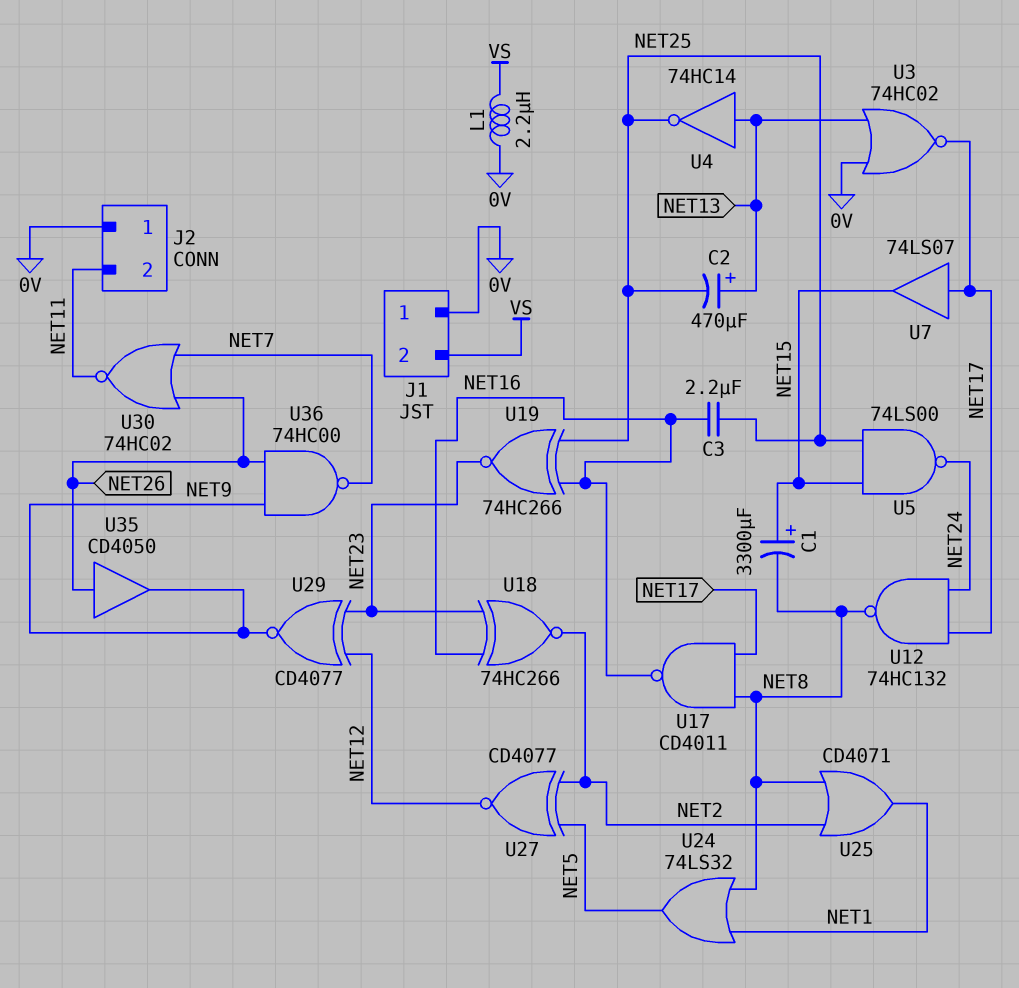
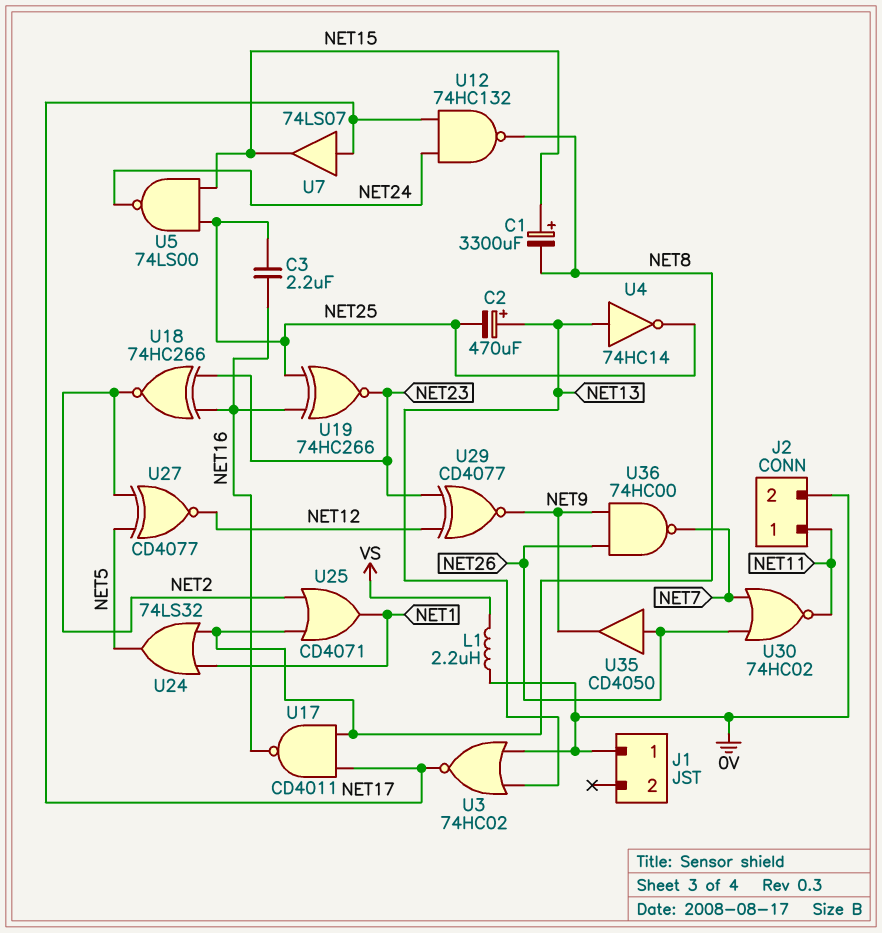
J1 pin 2: VS -> none
J2 pin 1: 0V -> NET11
J2 pin 2: NET11 -> 0V

